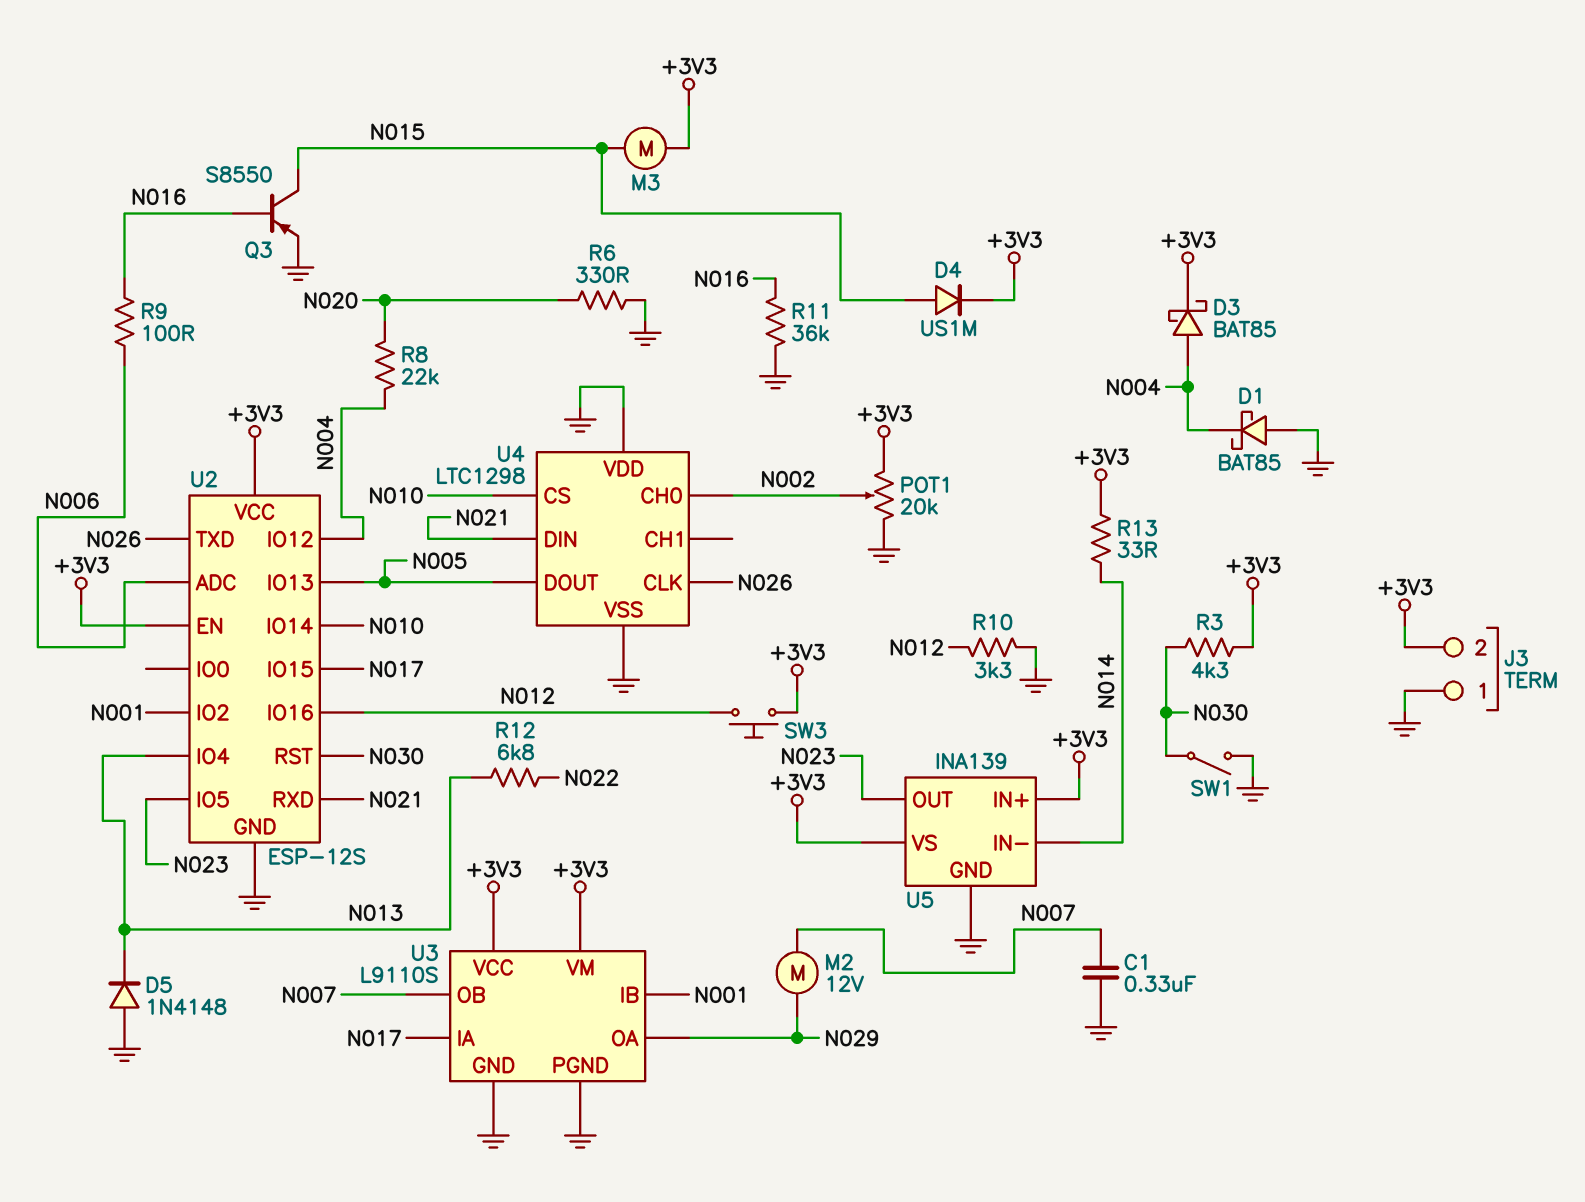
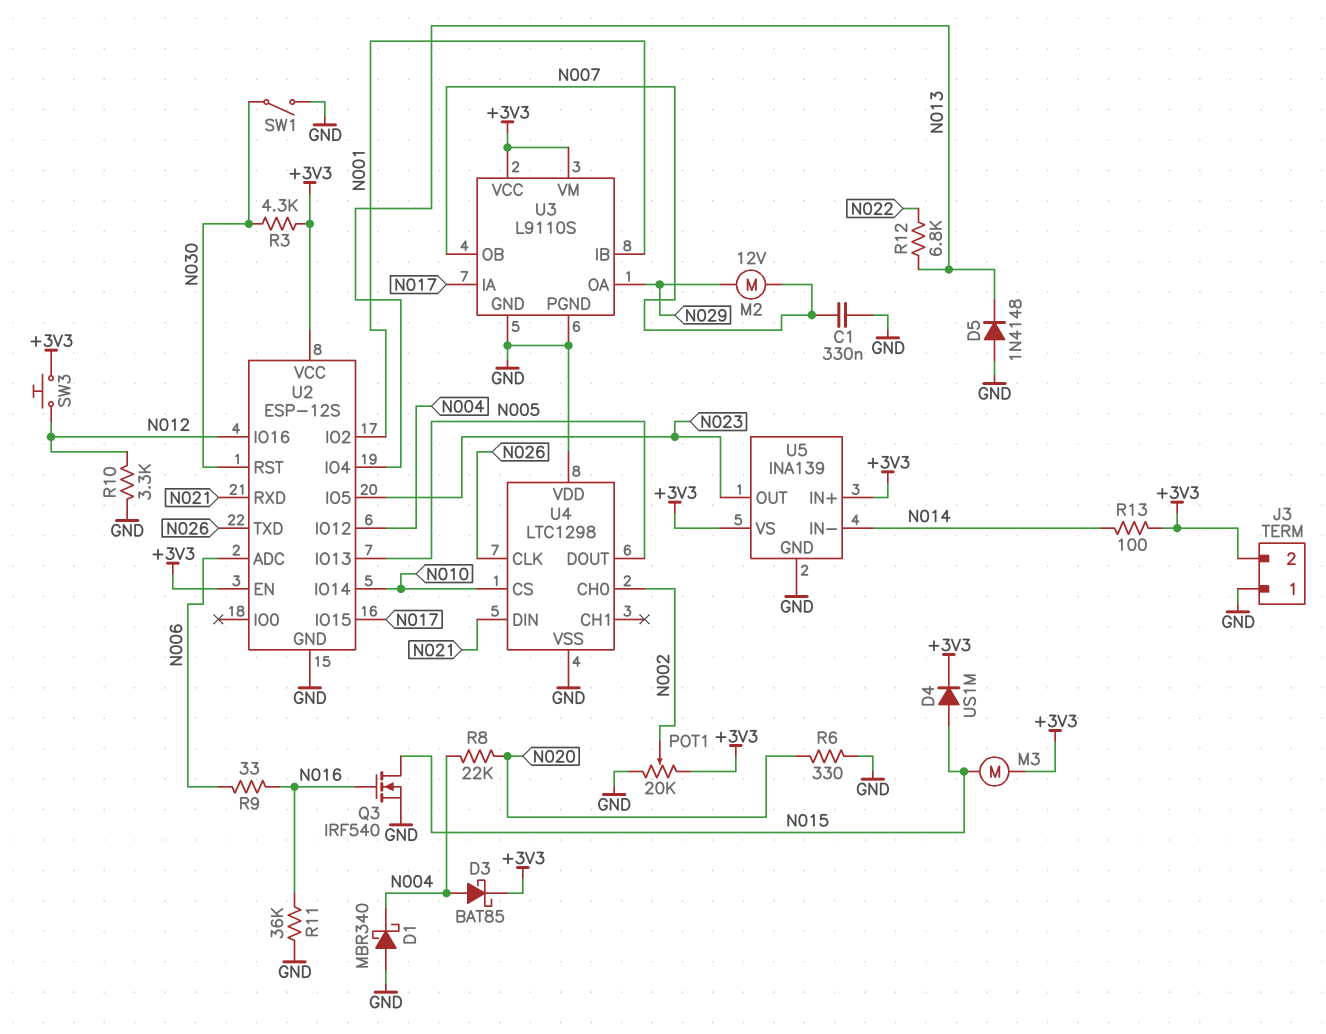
D1: schottky BAT85 (A GND, K N004) -> schottky MBR340 (A GND, K N004)
Q3: PNP S8550 (B N016, C N015, E GND) -> NMOS IRF540 (G N016, D N015, S GND)
R9: 100 (N006, N016) -> 33 (N006, N016)
R13: 33 (+3V3, N014) -> 100 (+3V3, N014)

